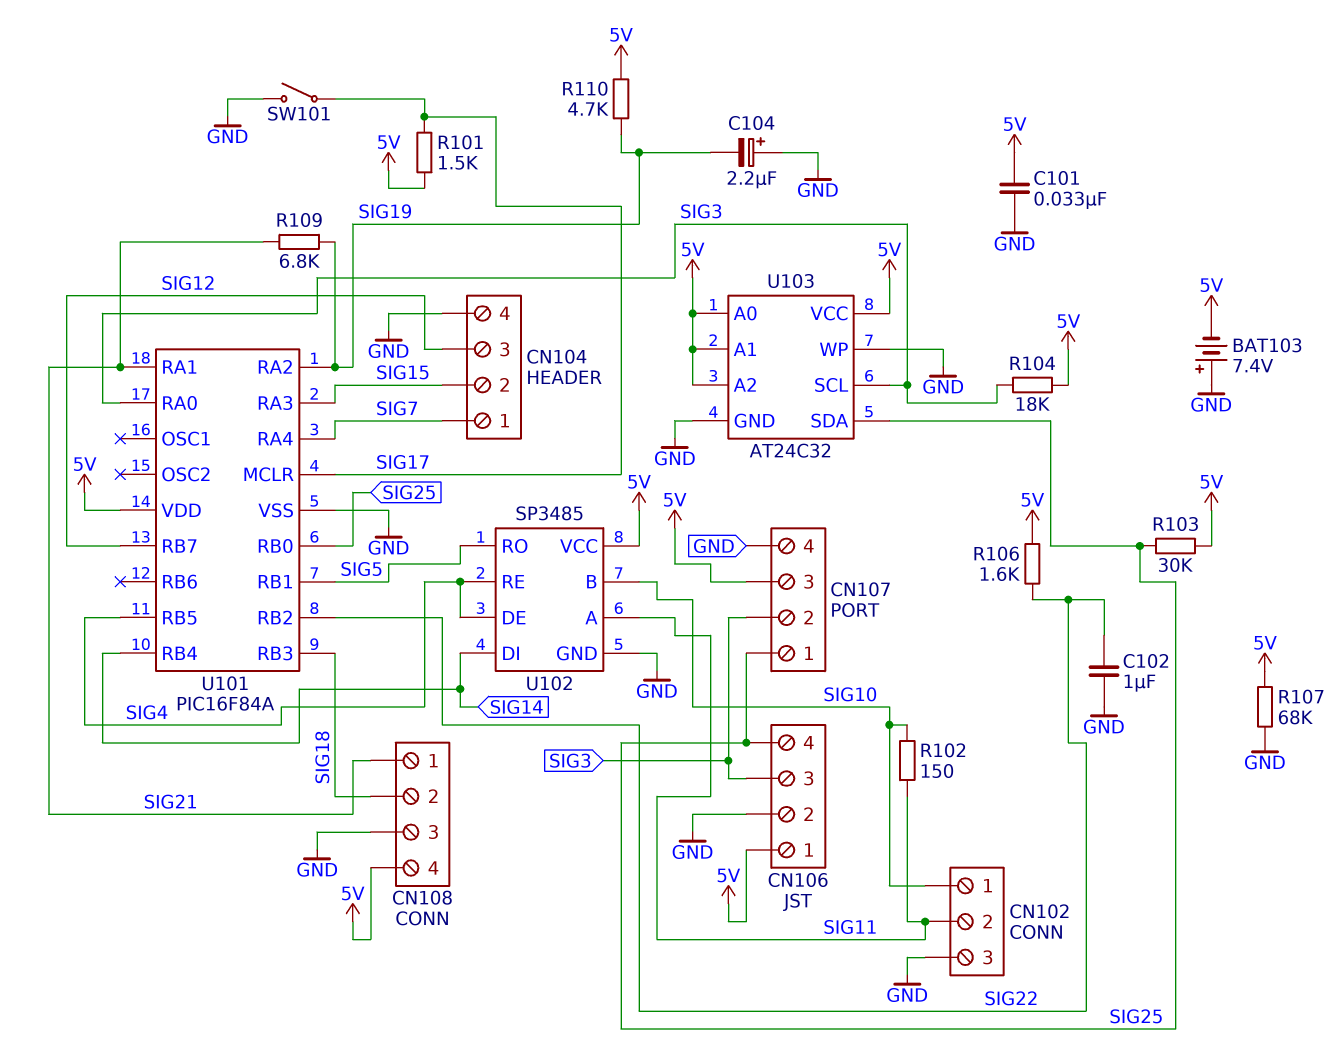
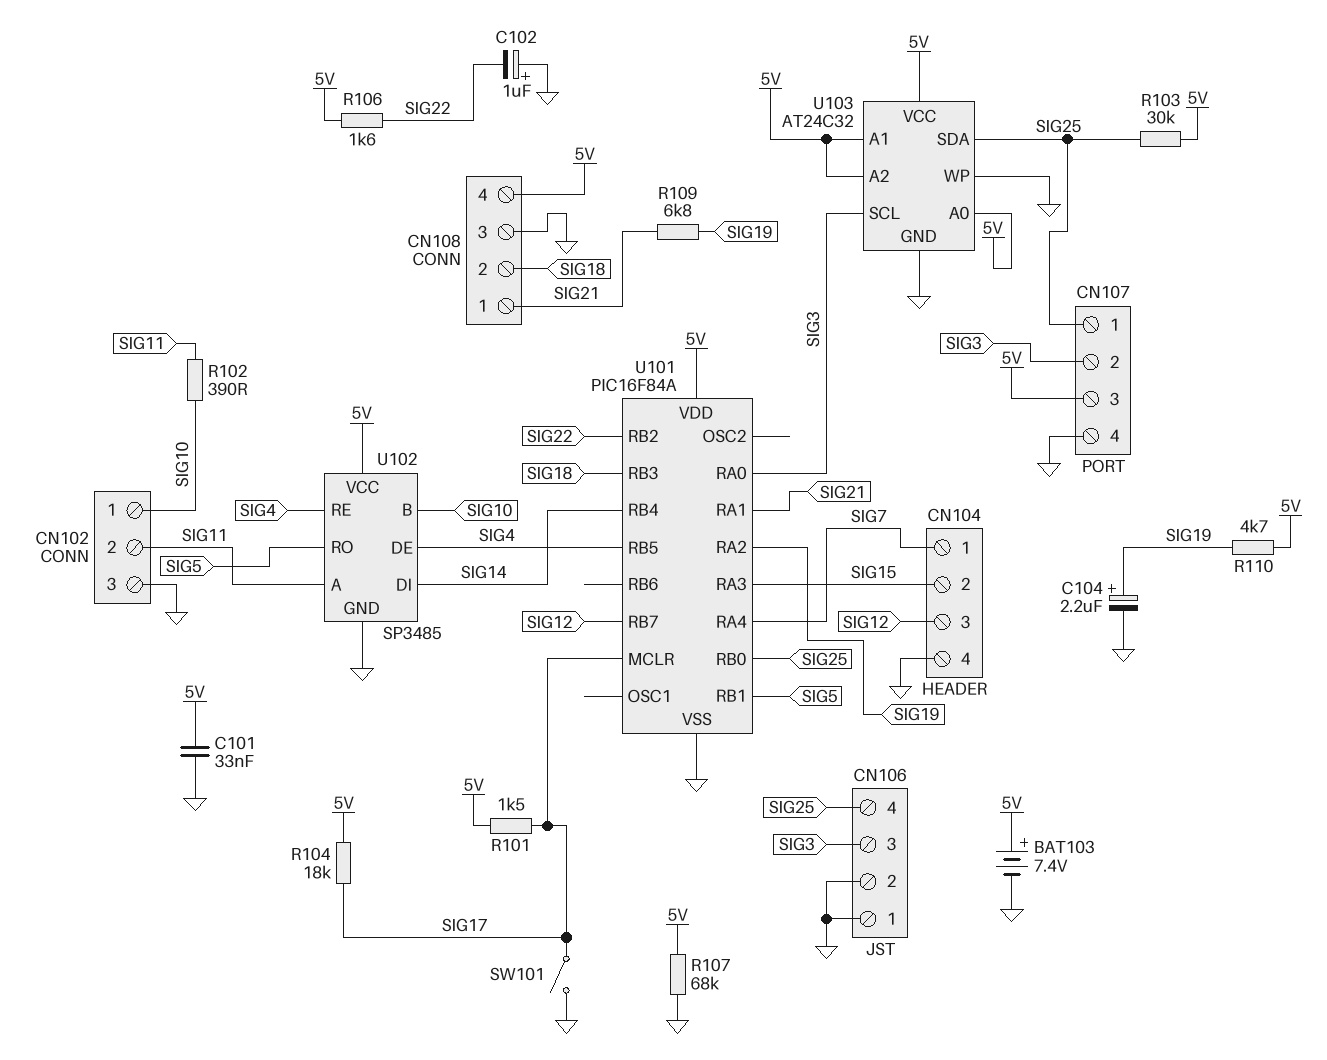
BAT103: 7.4V (plus GND, minus 5V) -> 7.4V (plus 5V, minus GND)
C102: 1uF (GND, SIG22) -> 1uF (plus GND, minus SIG22)
C104: 2.2uF (plus GND, minus SIG19) -> 2.2uF (plus SIG19, minus GND)
CN106 pin 1: 5V -> GND
R102: 150 (SIG10, SIG11) -> 390 (SIG10, SIG11)
R104: 18k (5V, SIG3) -> 18k (5V, SIG17)

